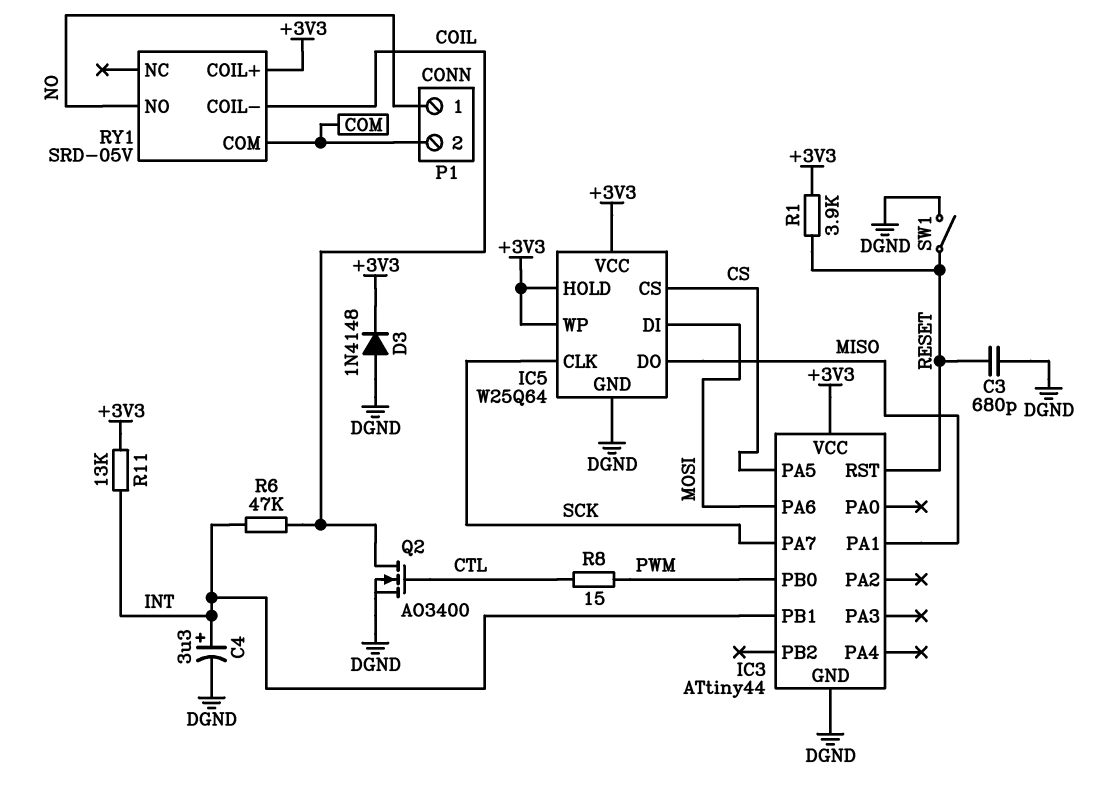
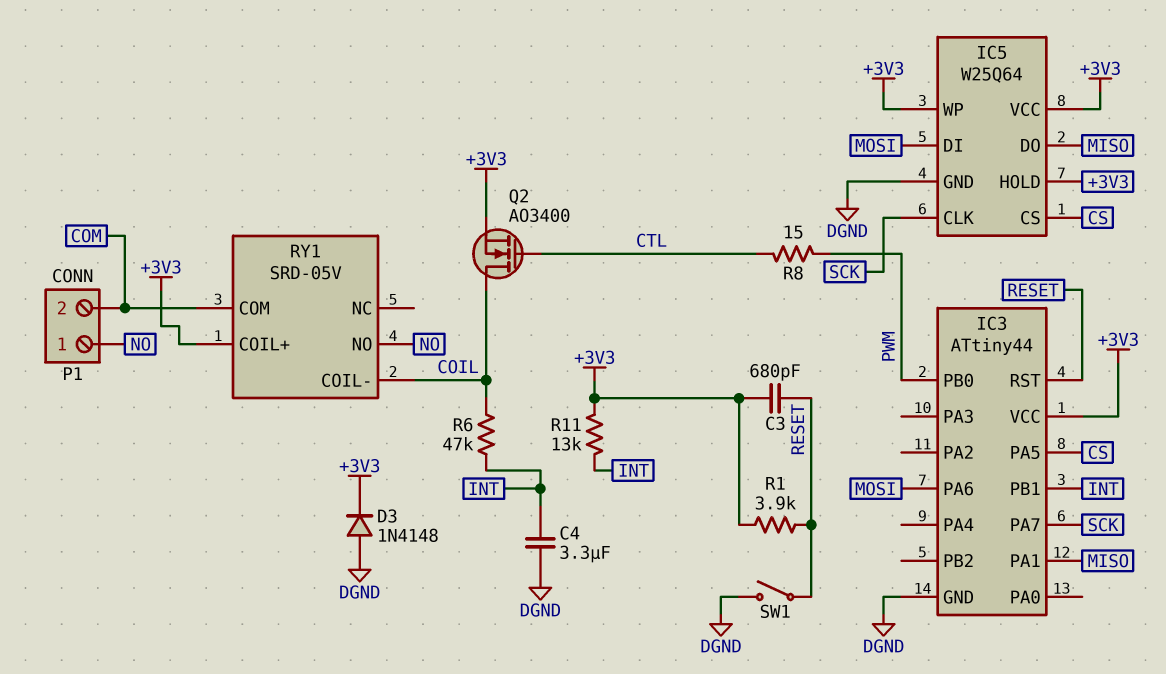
C3: 680pF (DGND, RESET) -> 680pF (+3V3, RESET)
C4: 3.3uF (plus INT, minus DGND) -> 3.3uF (DGND, INT)
Q2: NMOS AO3400 (G CTL, D COIL, S DGND) -> NMOS AO3400 (G CTL, D COIL, S +3V3)

